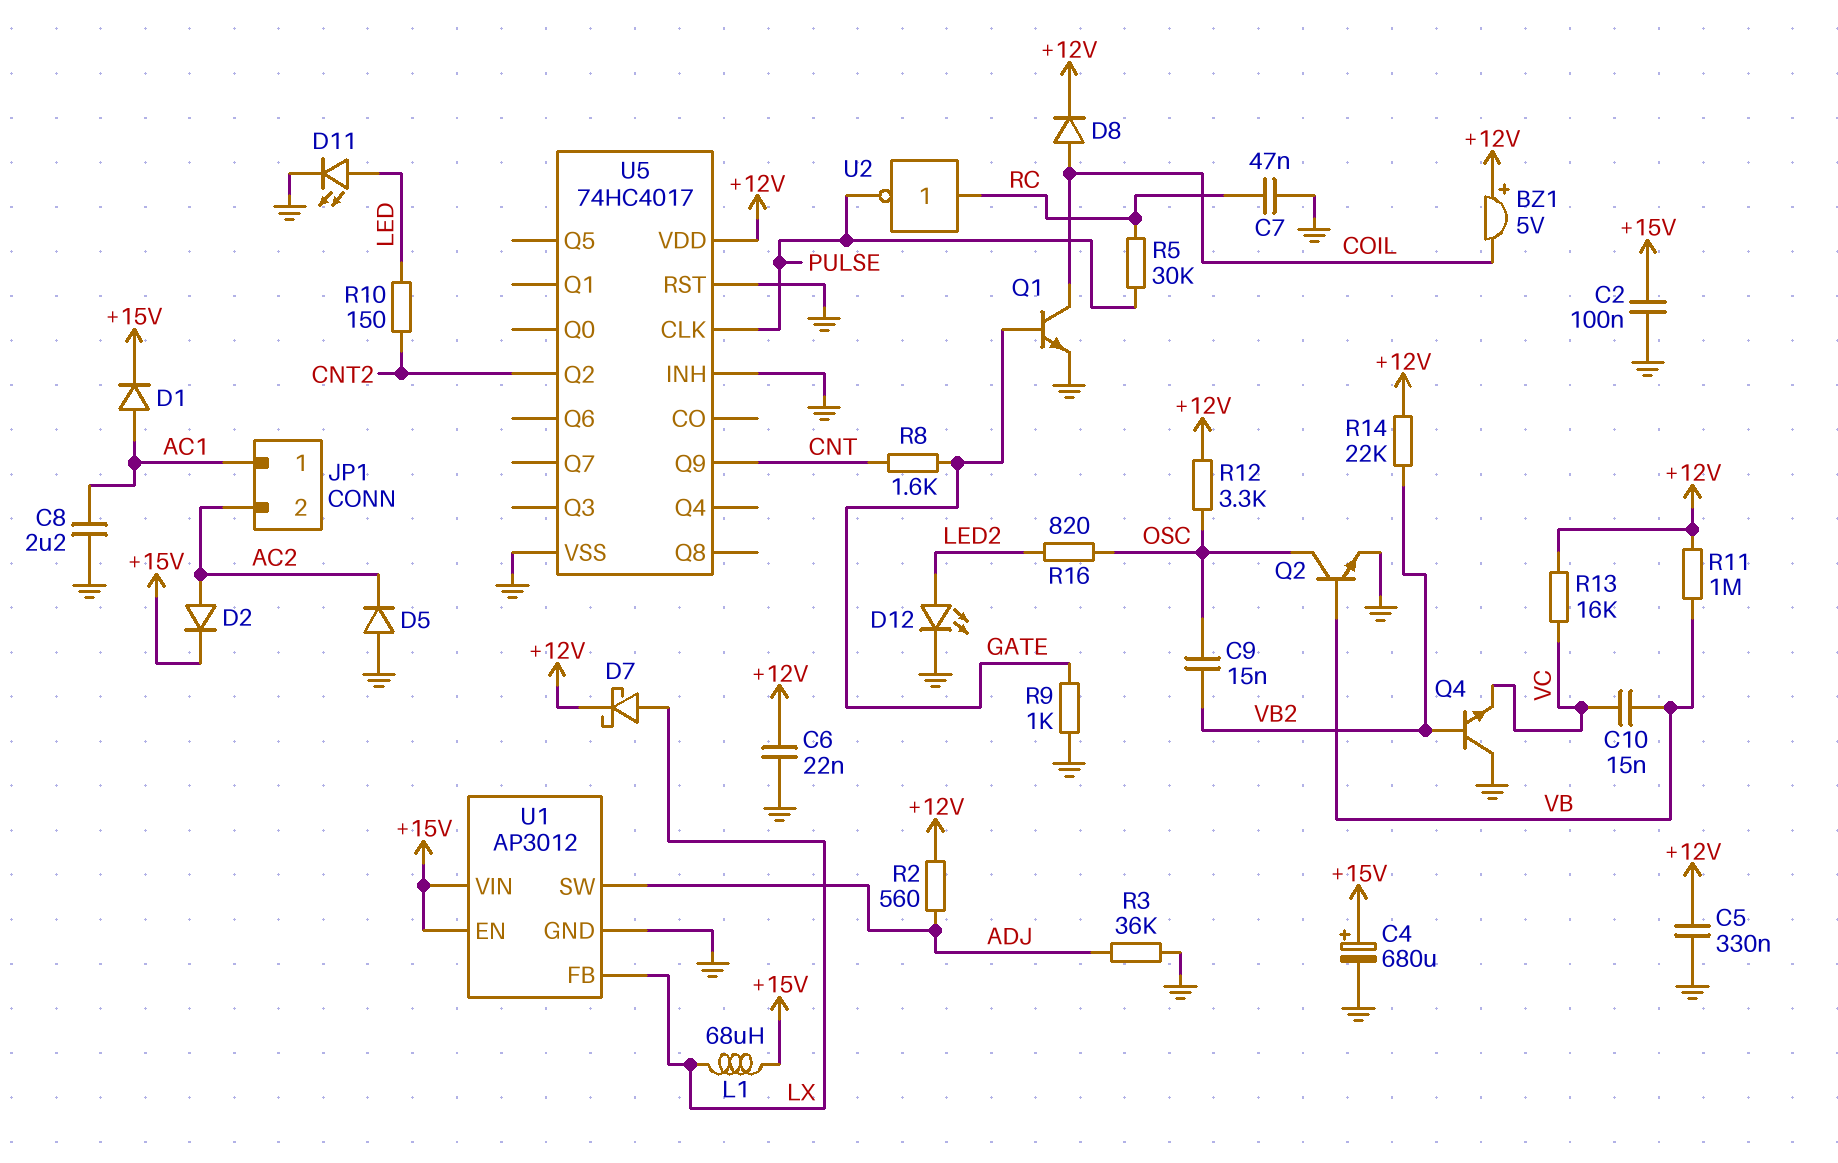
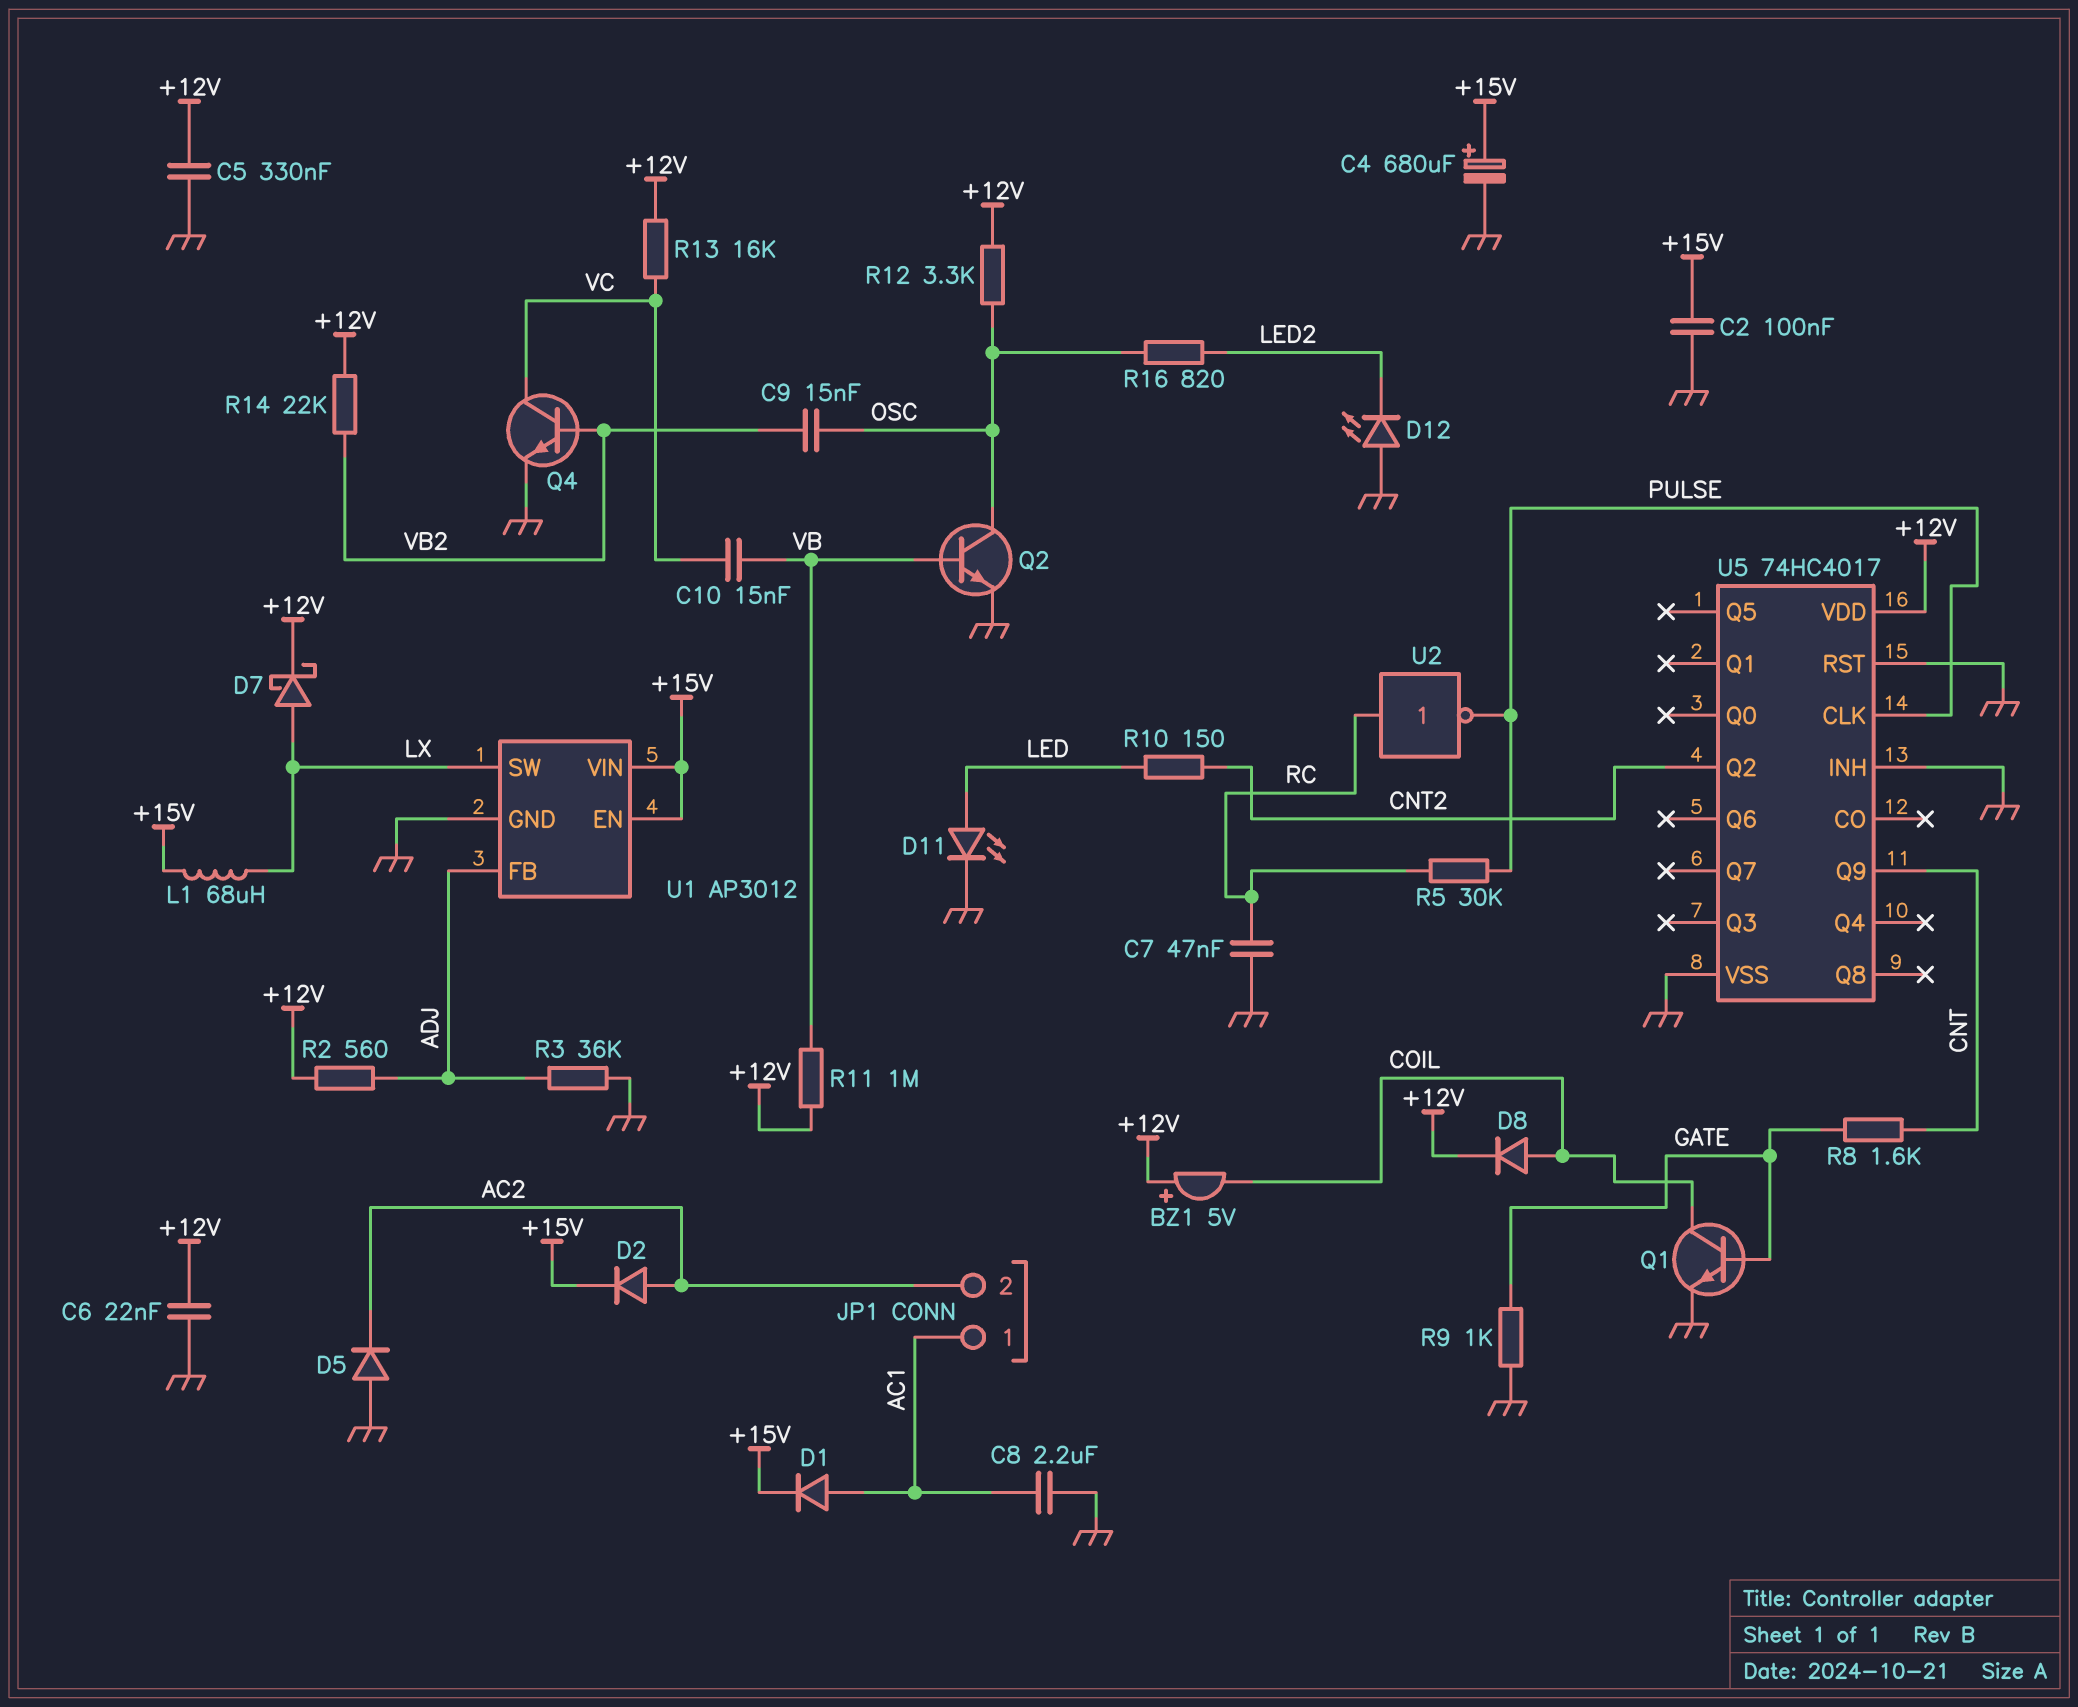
D12: LED (A LED2, K GND) -> LED (A GND, K LED2)
Q4: NPN (B VB2, C GND, E VC) -> NPN (B VB2, C VC, E GND)
U1 pin FB: LX -> ADJ
U1 pin SW: ADJ -> LX

